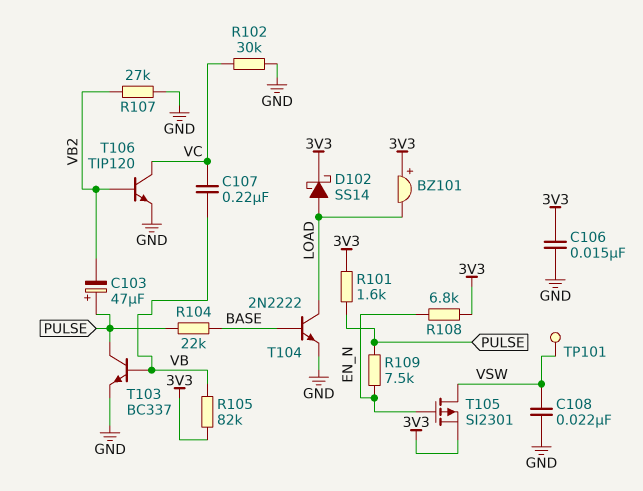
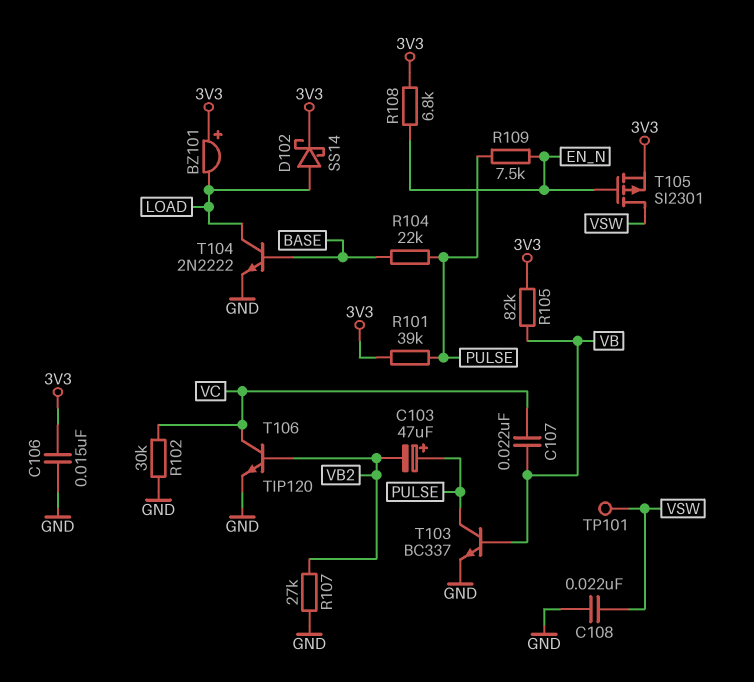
C107: 220nF (VB, VC) -> 22nF (VB, VC)
R101: 1.6k (3V3, PULSE) -> 39k (3V3, PULSE)

